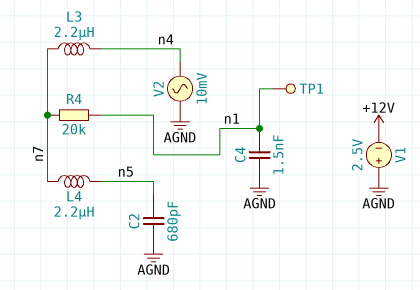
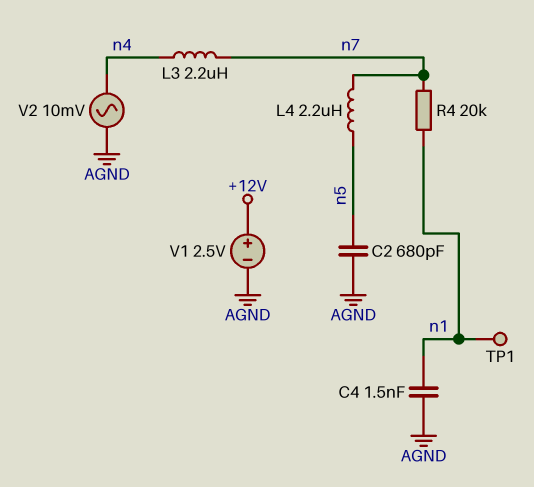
V1: 2.5V (plus AGND, minus +12V) -> 2.5V (plus +12V, minus AGND)

